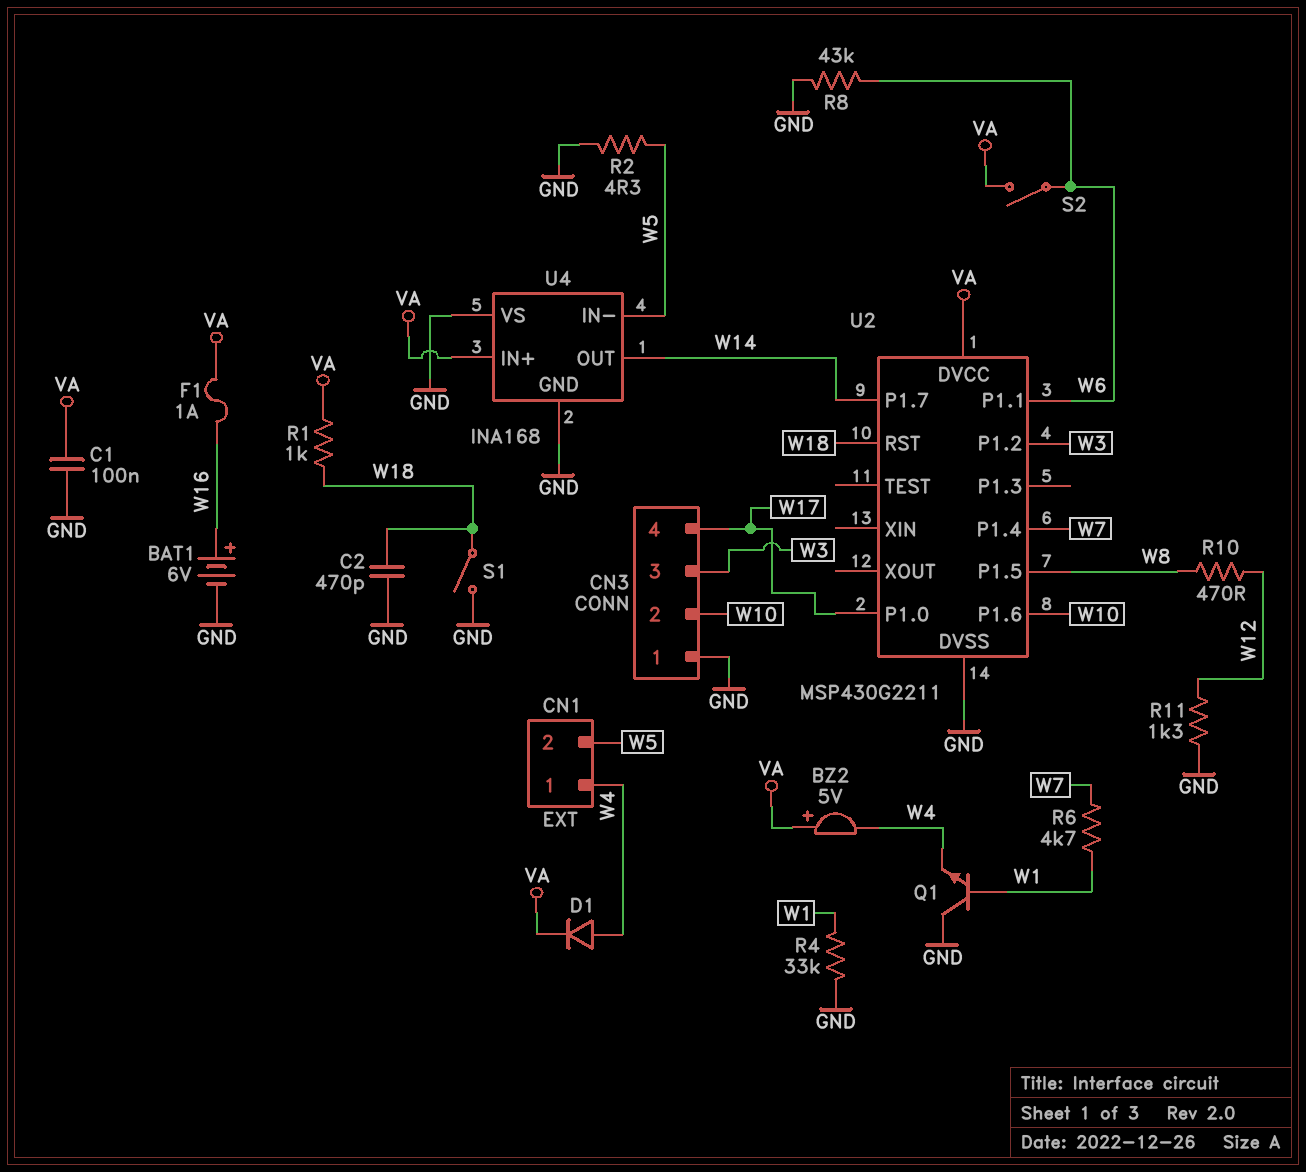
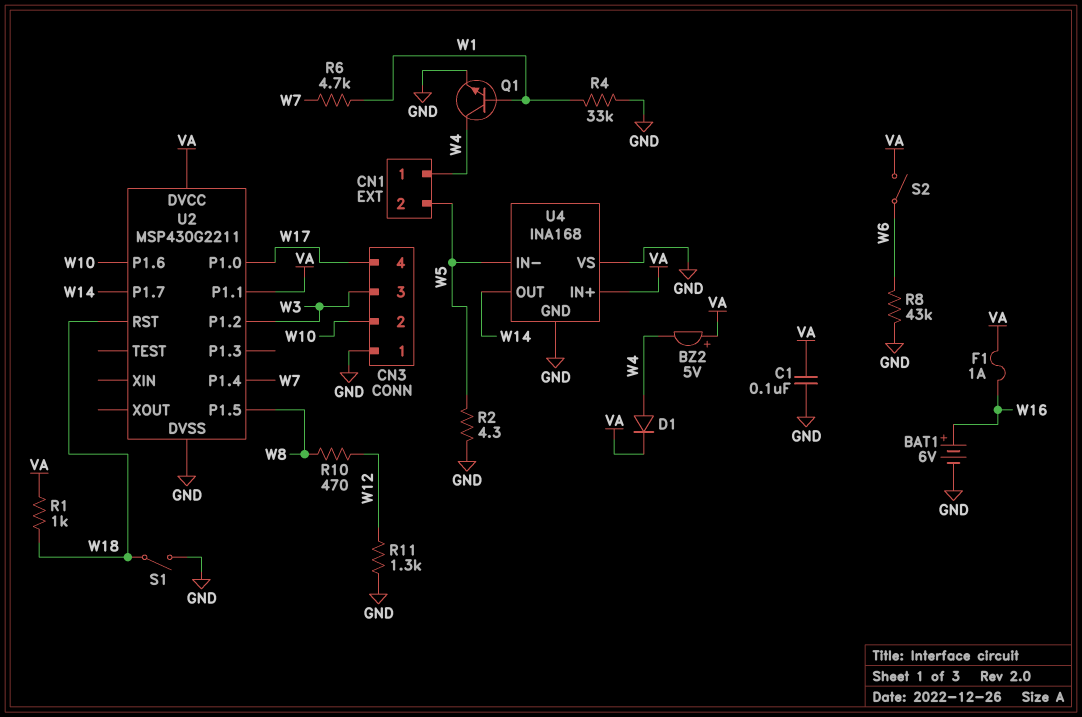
C2: 470pF (GND, W18) -> none
Q1: NPN (B W1, C GND, E W4) -> NPN (B W1, C W4, E GND)
U2 pin P1.1: W6 -> VA

